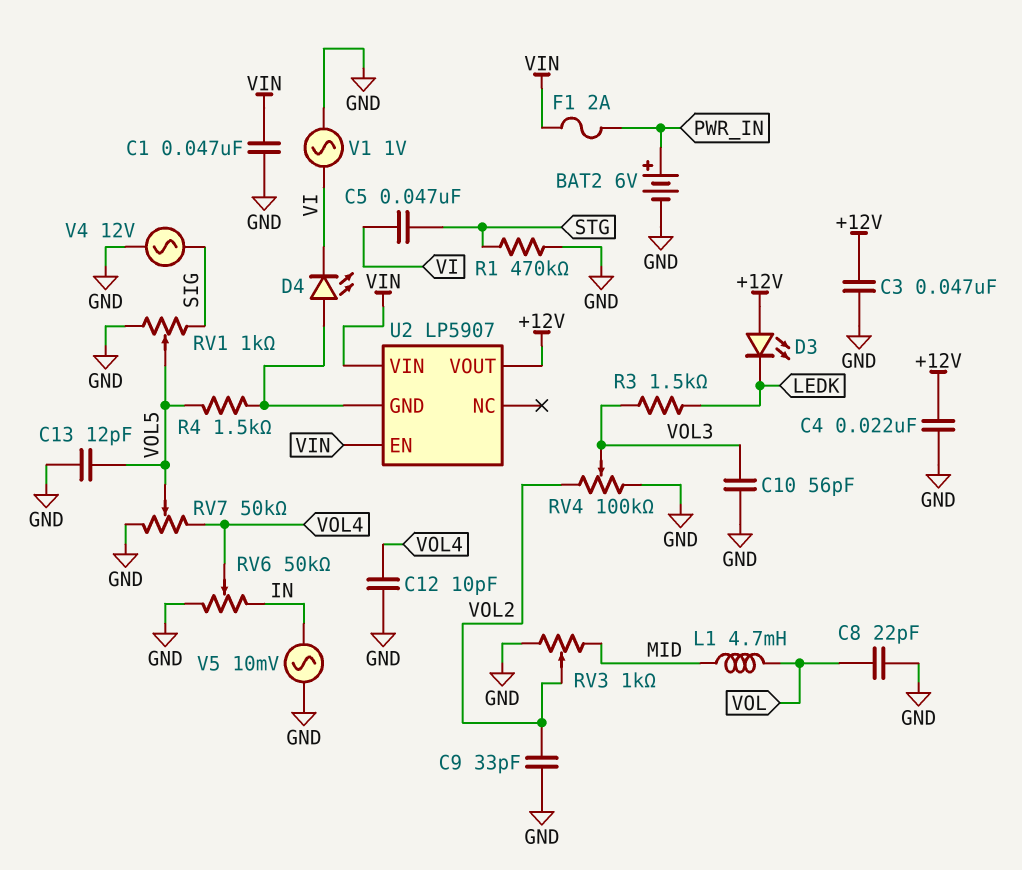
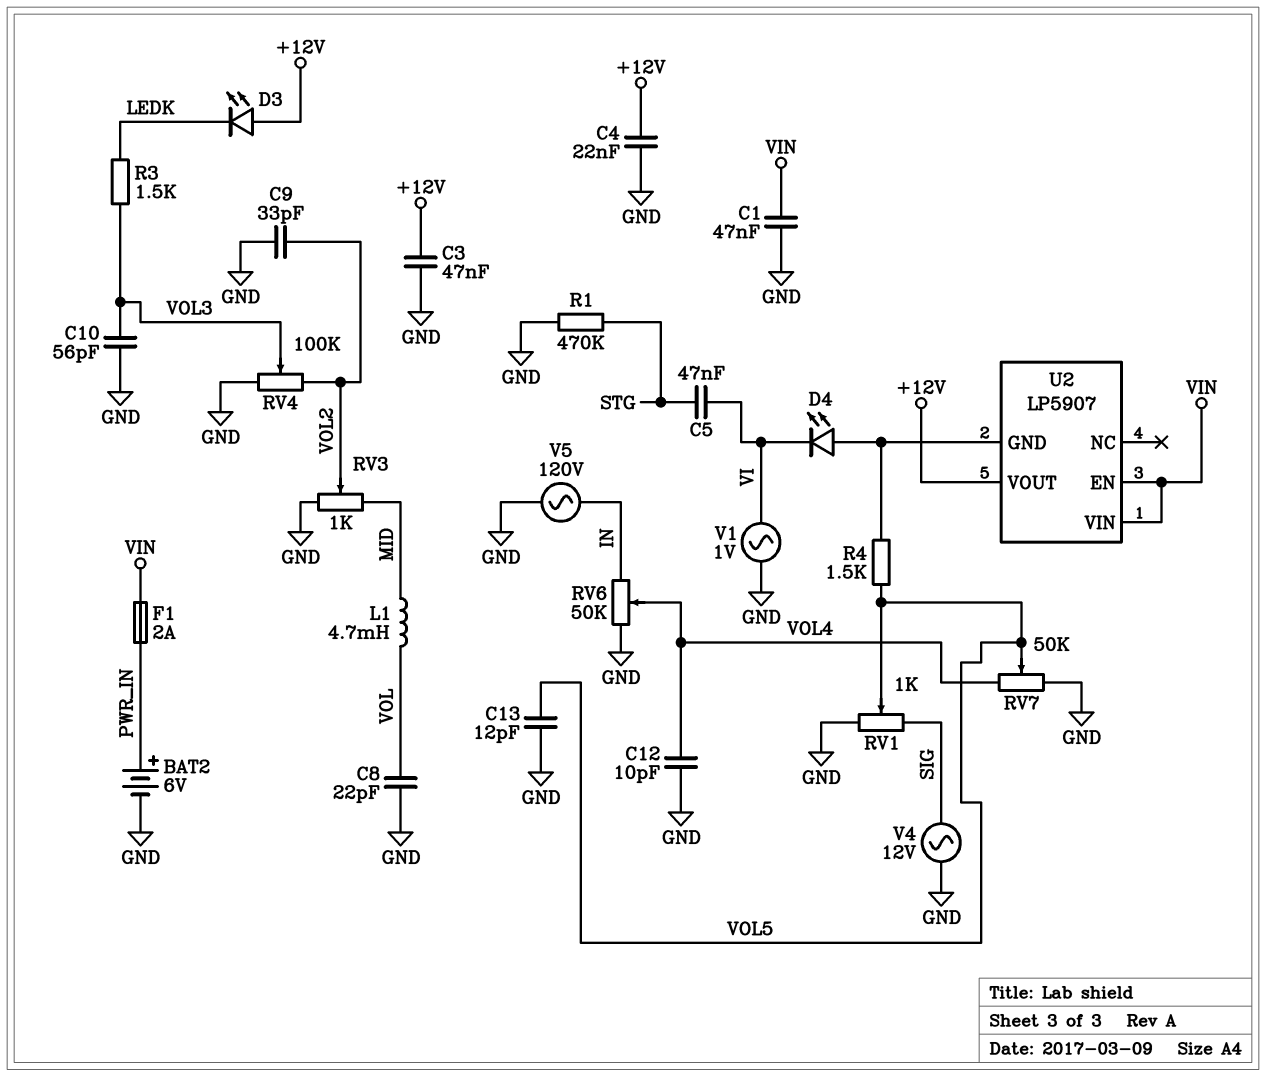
V5: AC 10mV (GND, IN) -> AC 120V (GND, IN)

